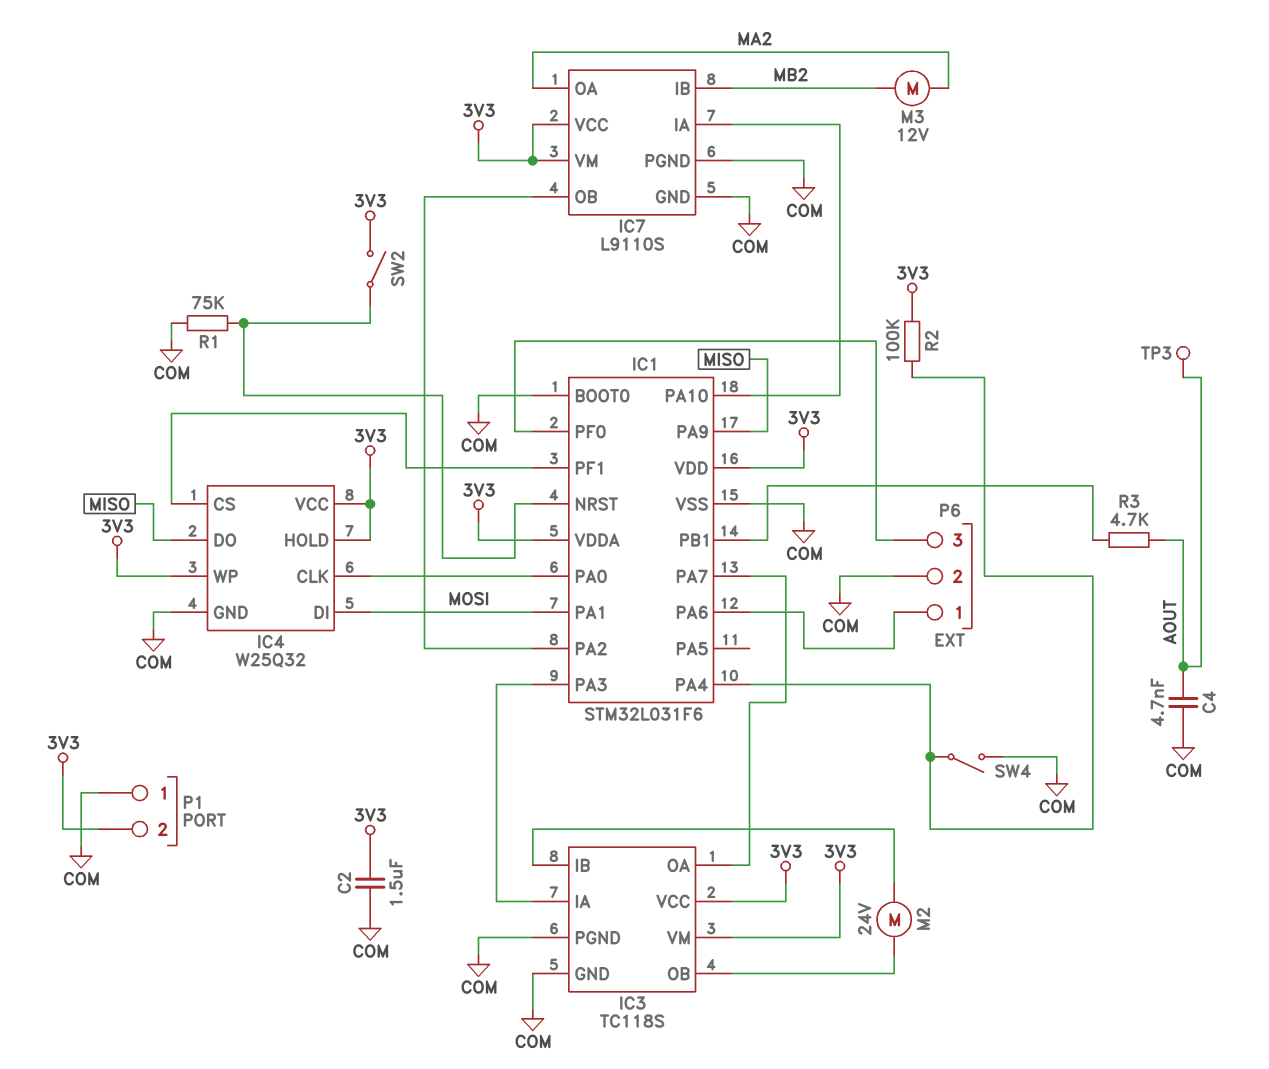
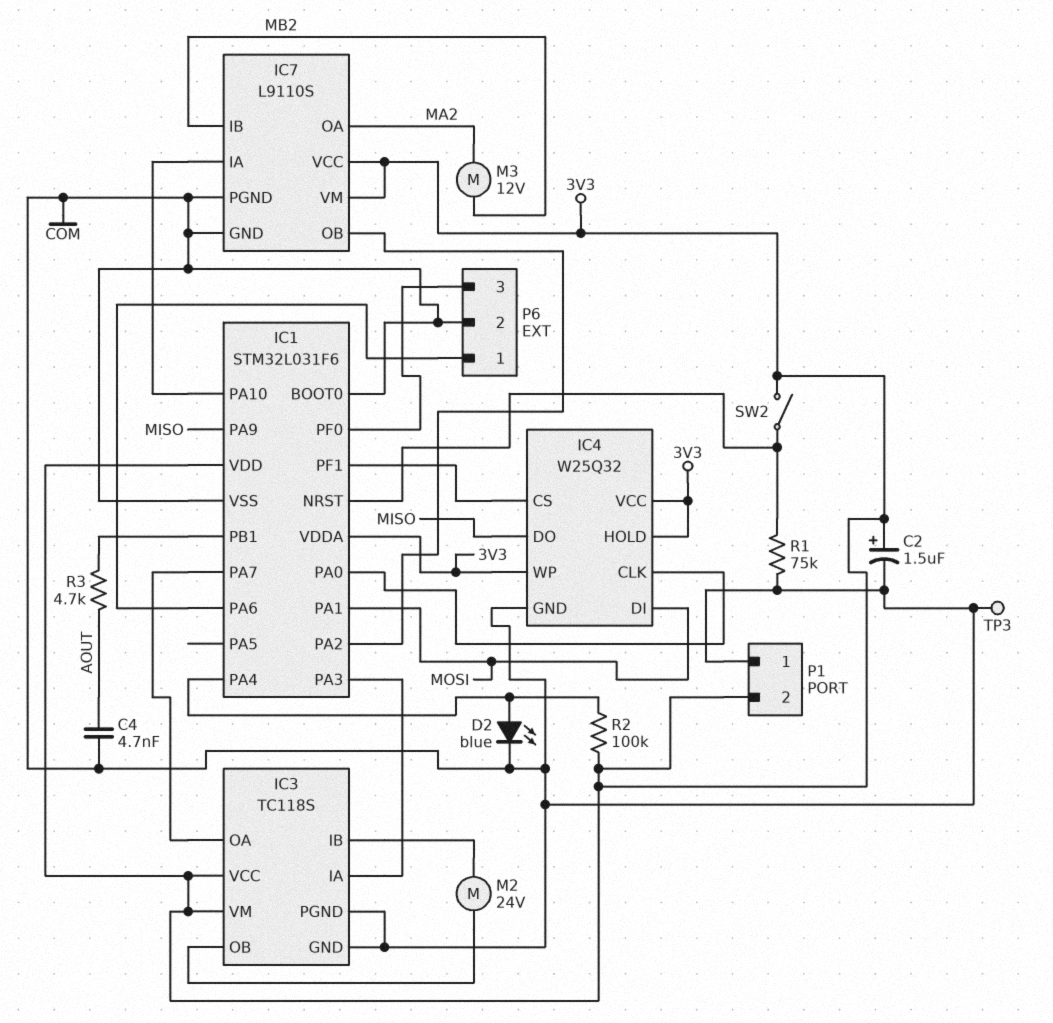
C2: 1.5uF (3V3, COM) -> 1.5uF (plus 3V3, minus COM)
D2: none -> LED blue (A IC1/PA4, K COM)
SW4: switch (COM, IC1/PA4) -> none
TP3: test point (AOUT) -> test point (COM)

